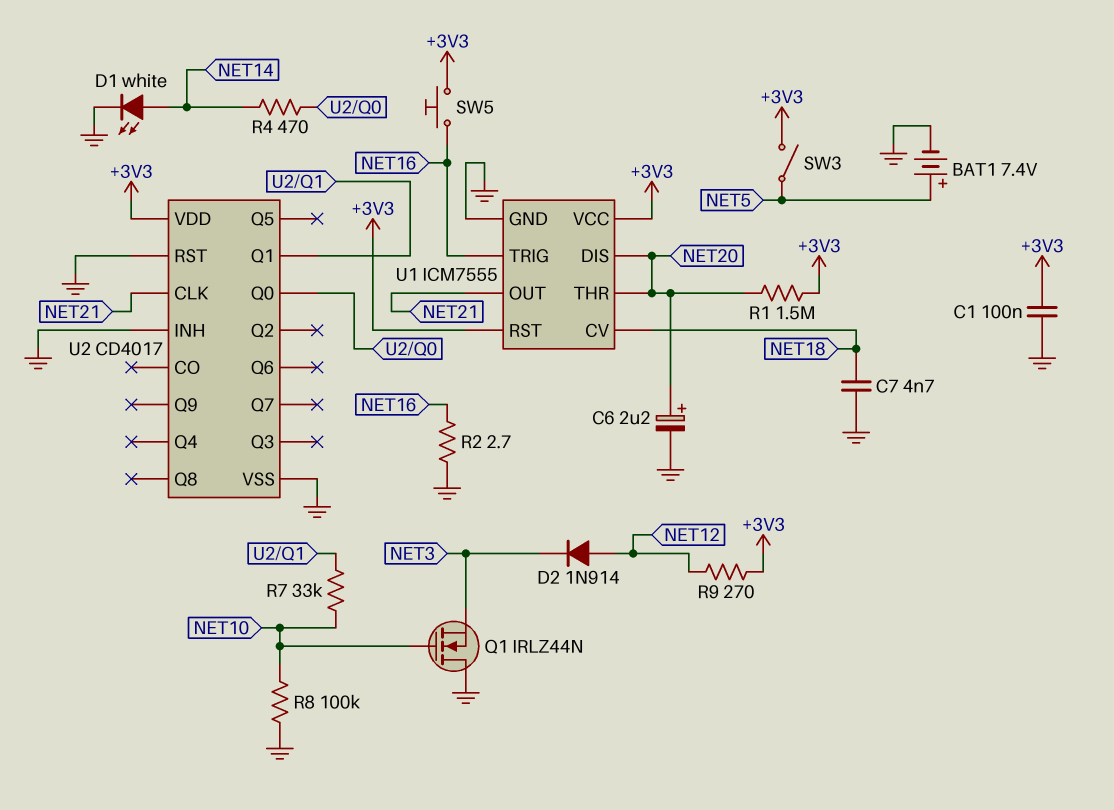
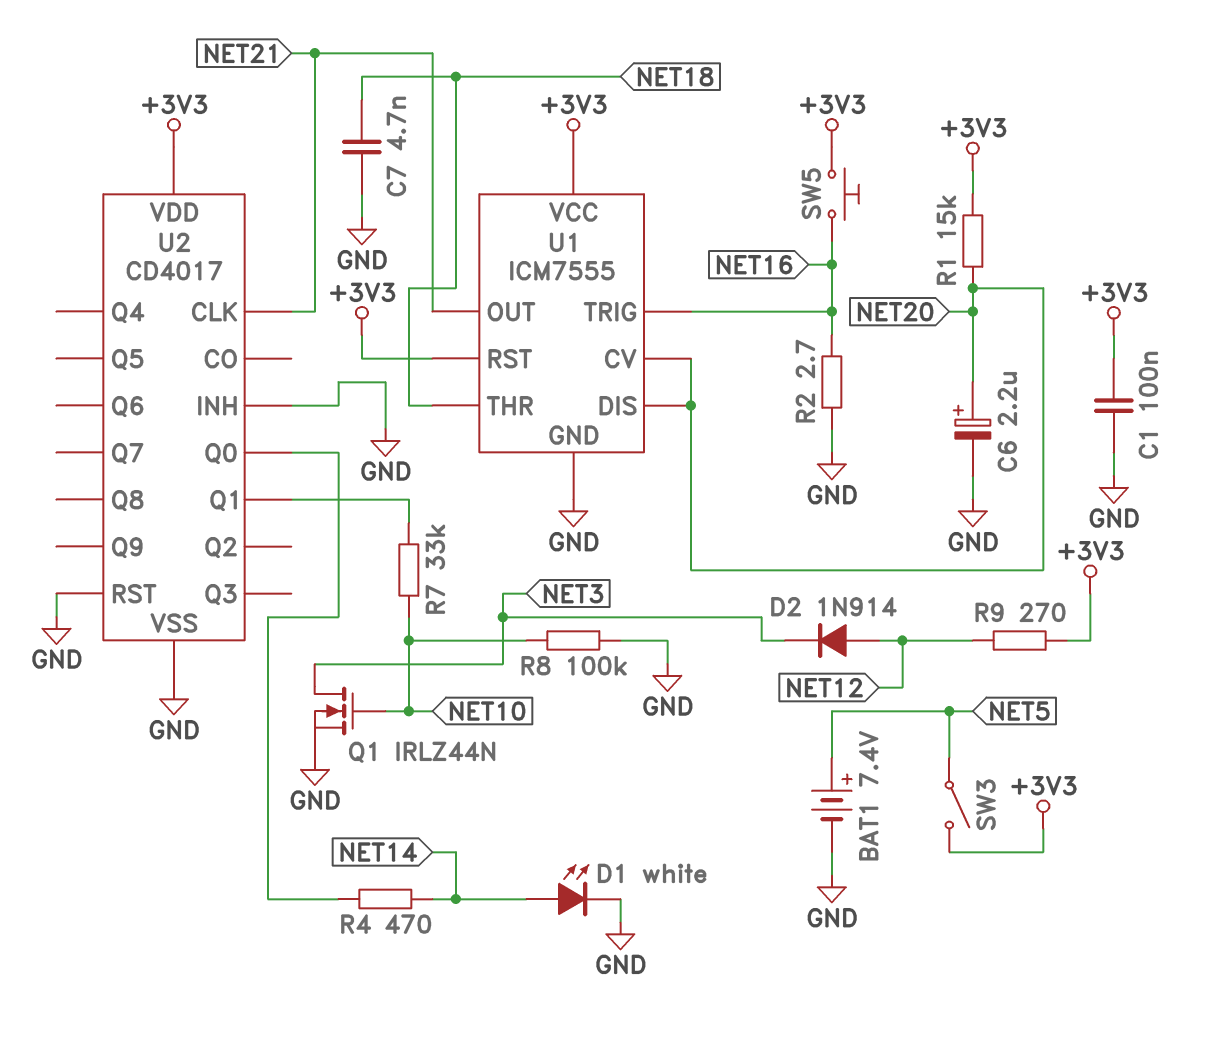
Q1: NMOS IRLZ44N (G NET10, D GND, S NET3) -> NMOS IRLZ44N (G NET10, D NET3, S GND)
R1: 1.5M (+3V3, NET20) -> 15k (+3V3, NET20)
U1 pin CV: NET18 -> NET20
U1 pin THR: NET20 -> NET18

